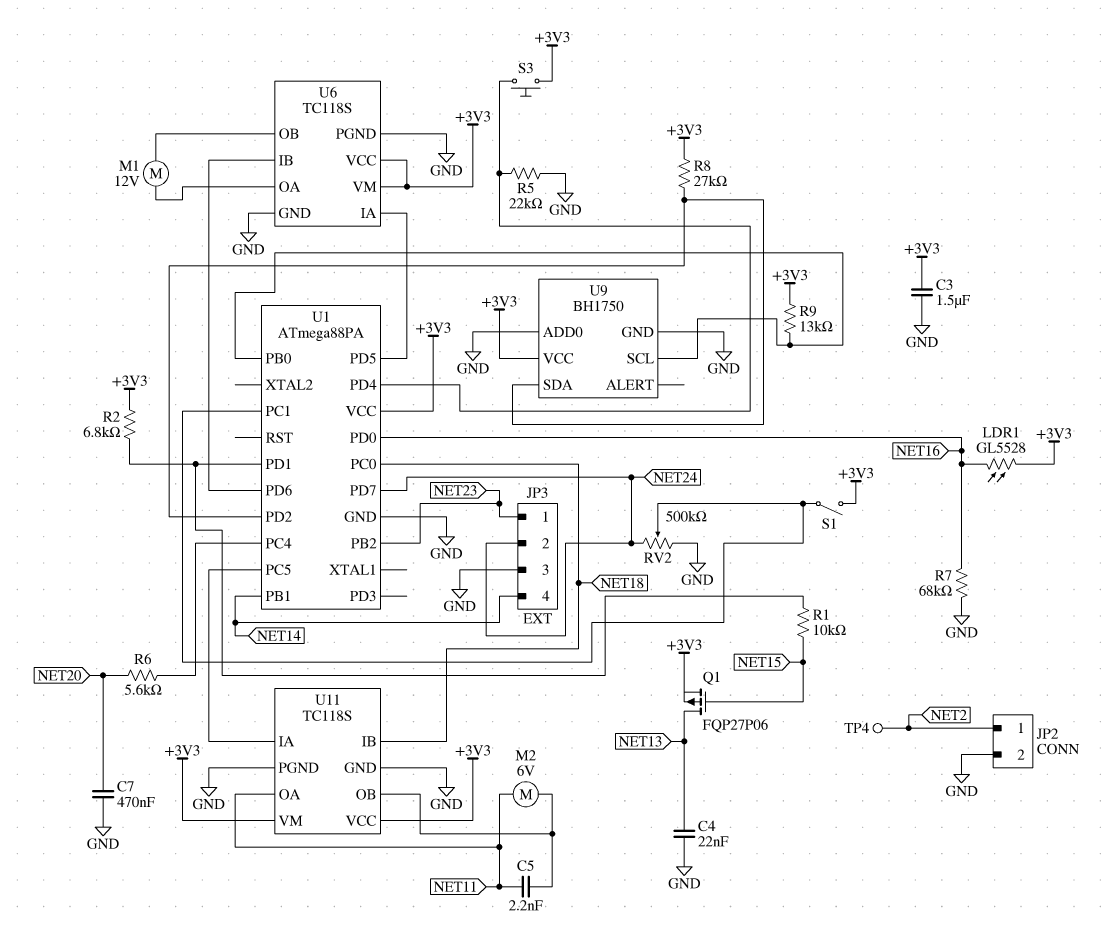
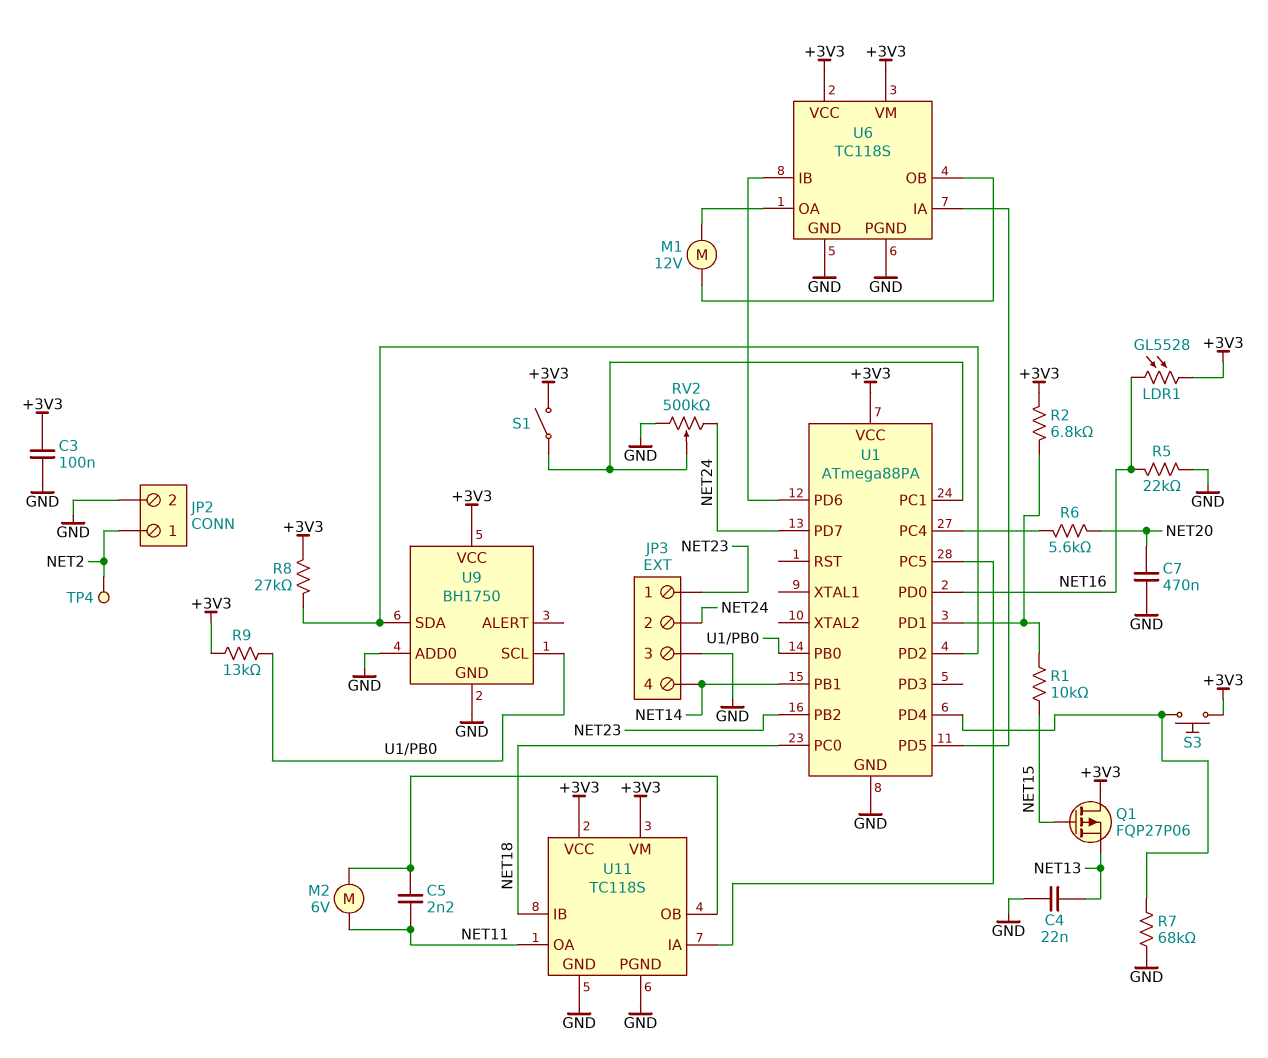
C3: 1.5uF (+3V3, GND) -> 100nF (+3V3, GND)
Q1: PMOS FQP27P06 (G NET15, D NET13, S +3V3) -> PMOS FQP27P06 (G NET15, D +3V3, S NET13)
R5: 22k (GND, U1/PD4) -> 22k (GND, NET16)
R7: 68k (GND, NET16) -> 68k (GND, U1/PD4)

